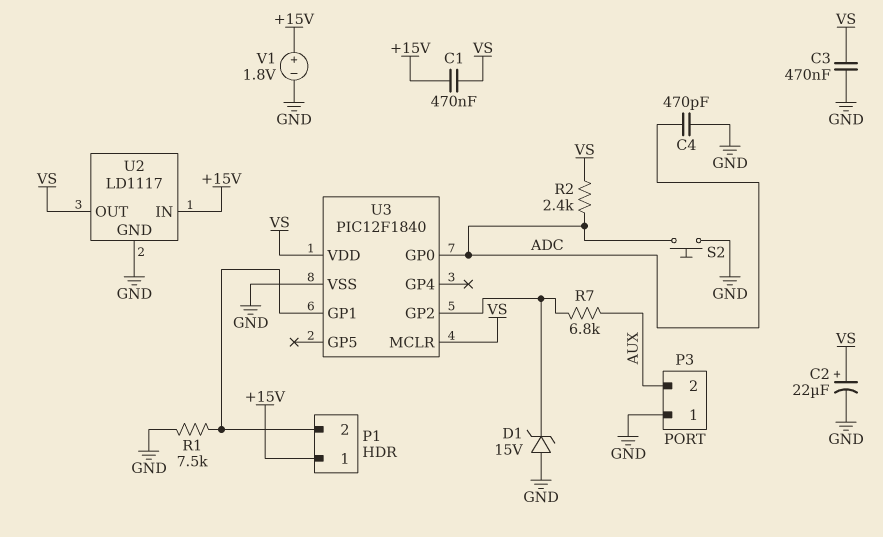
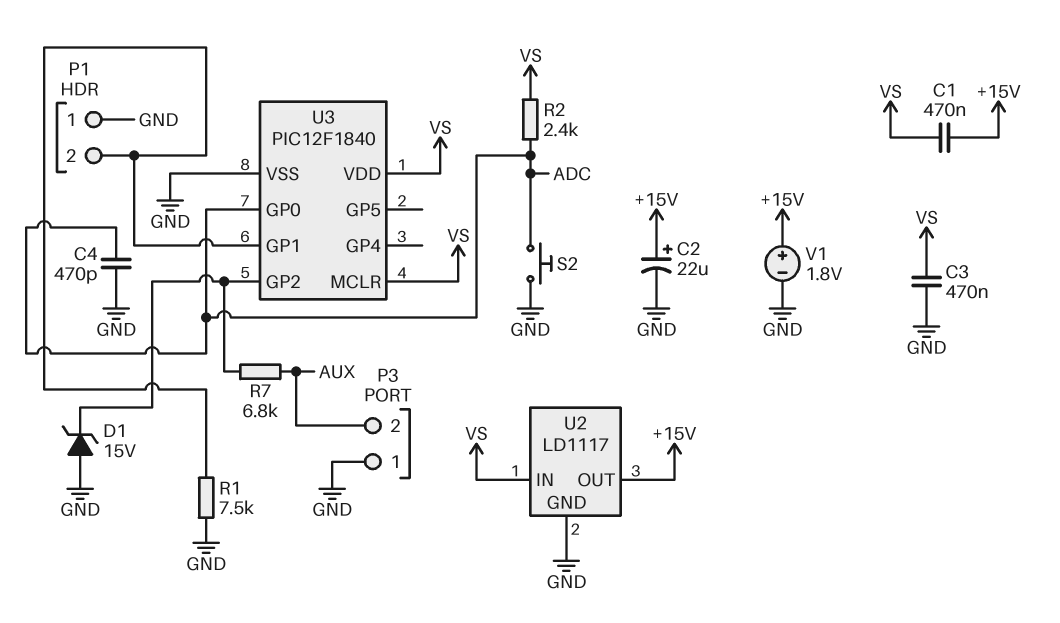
C2: 22uF (plus VS, minus GND) -> 22uF (plus +15V, minus GND)
P1 pin 1: +15V -> GND
U2 pin IN: +15V -> VS
U2 pin OUT: VS -> +15V

